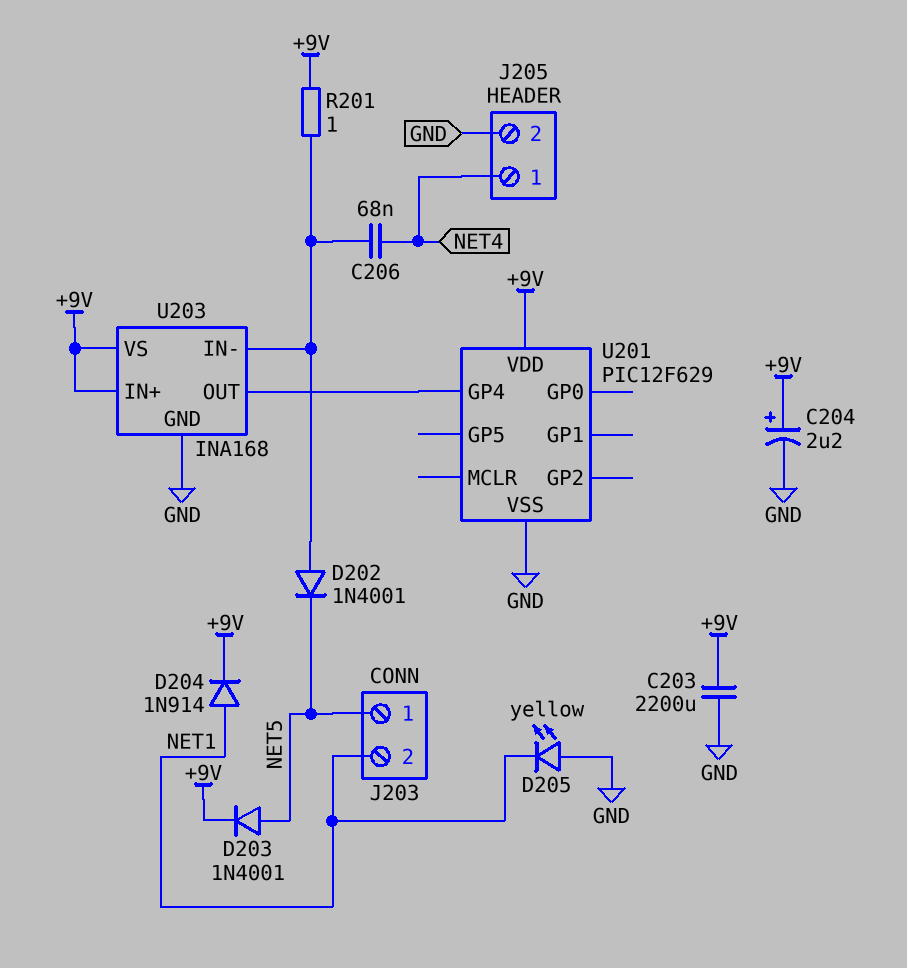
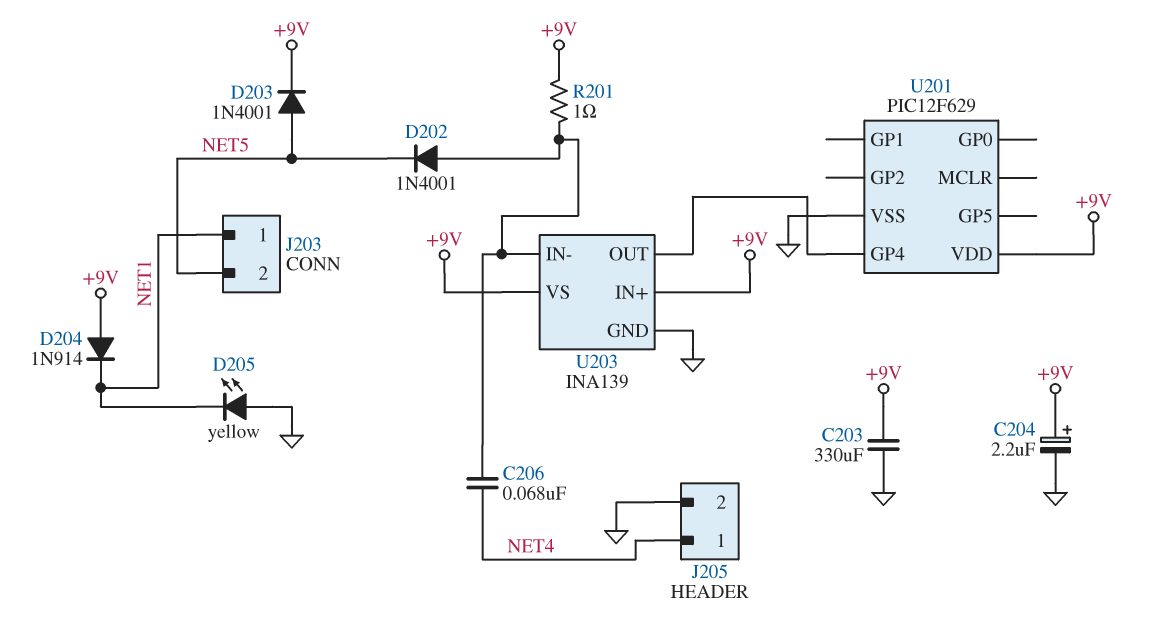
C203: 2200uF (+9V, GND) -> 330uF (+9V, GND)
D204: diode 1N914 (A NET1, K +9V) -> diode 1N914 (A +9V, K NET1)
J203 pin 1: NET5 -> NET1
J203 pin 2: NET1 -> NET5
U203: INA168 -> INA139

